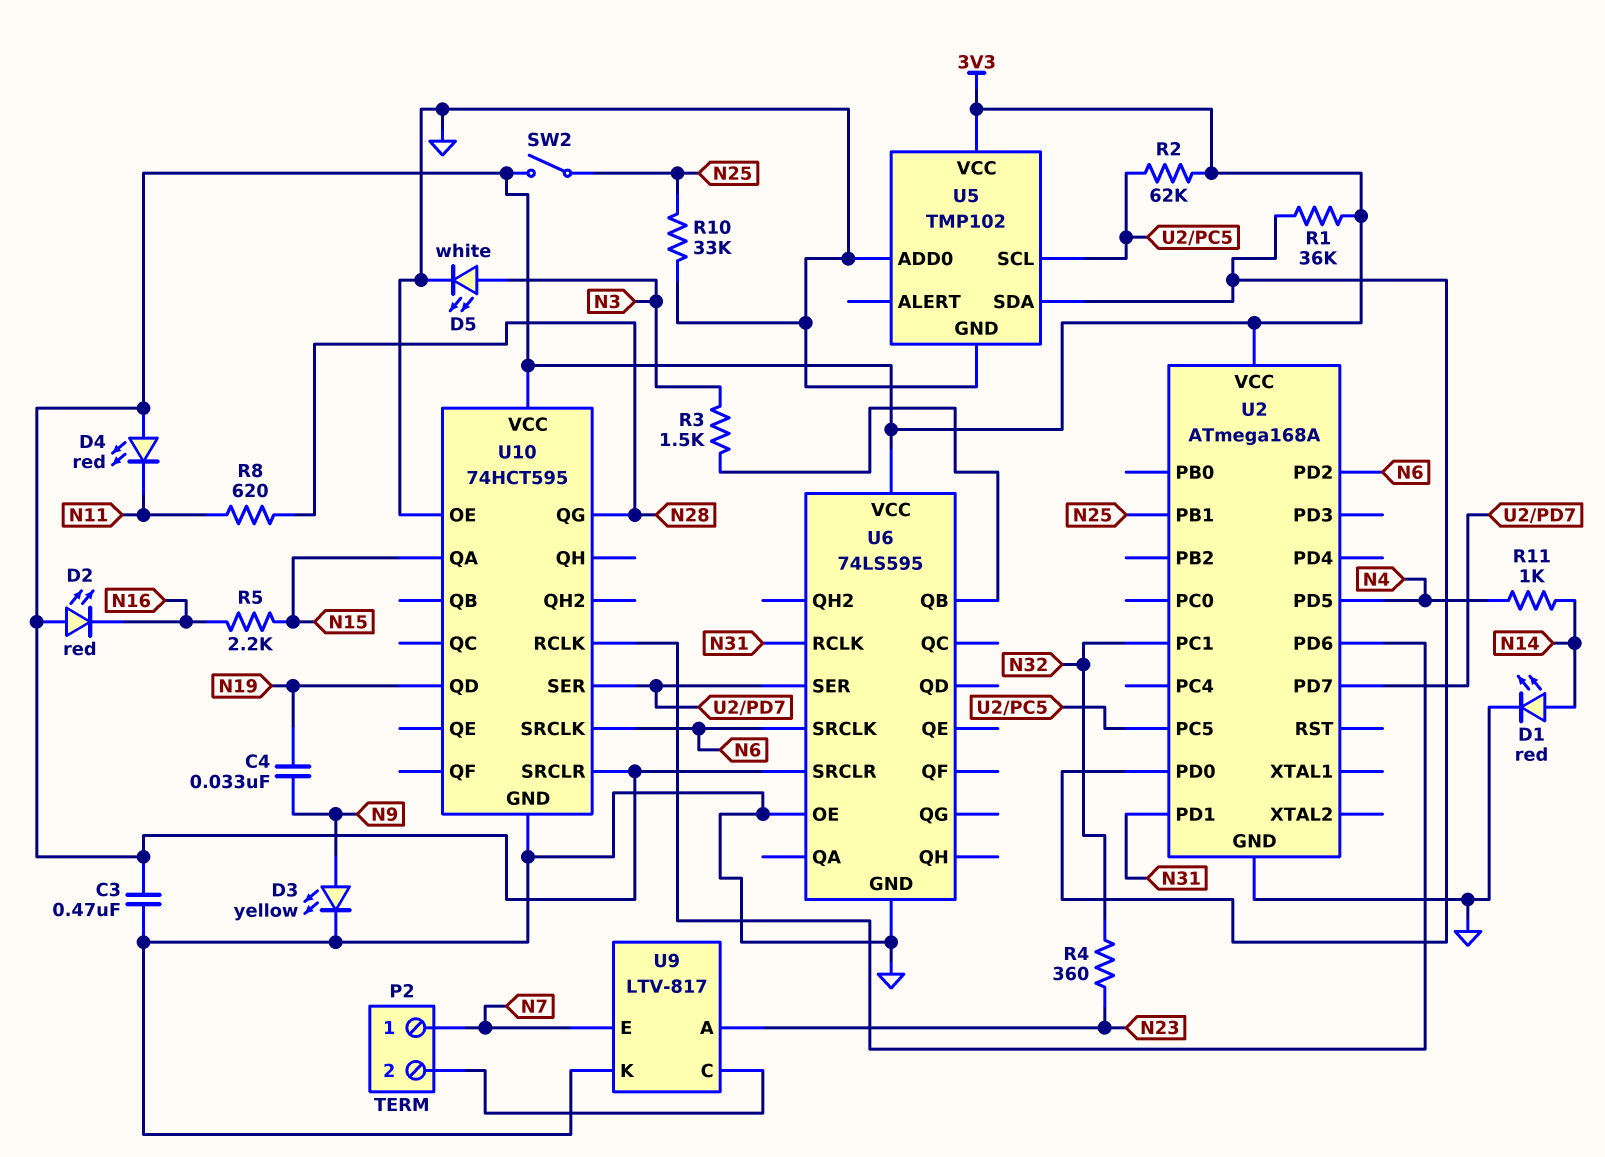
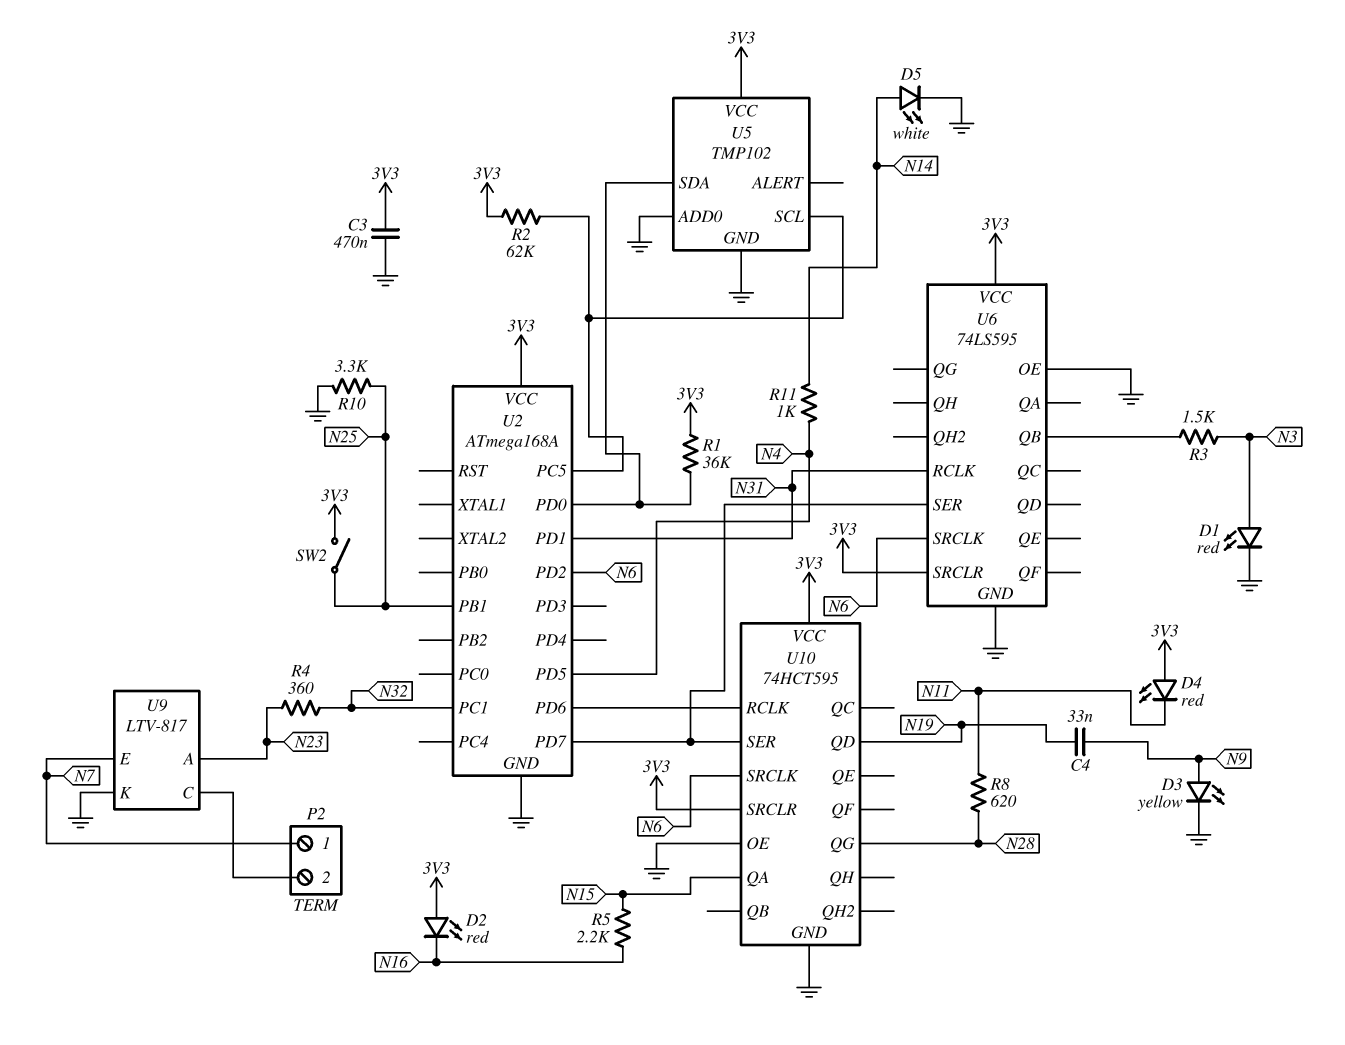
D1: LED red (A N14, K GND) -> LED red (A N3, K GND)
D5: LED white (A N3, K GND) -> LED white (A N14, K GND)
R10: 33k (GND, N25) -> 3.3k (GND, N25)

